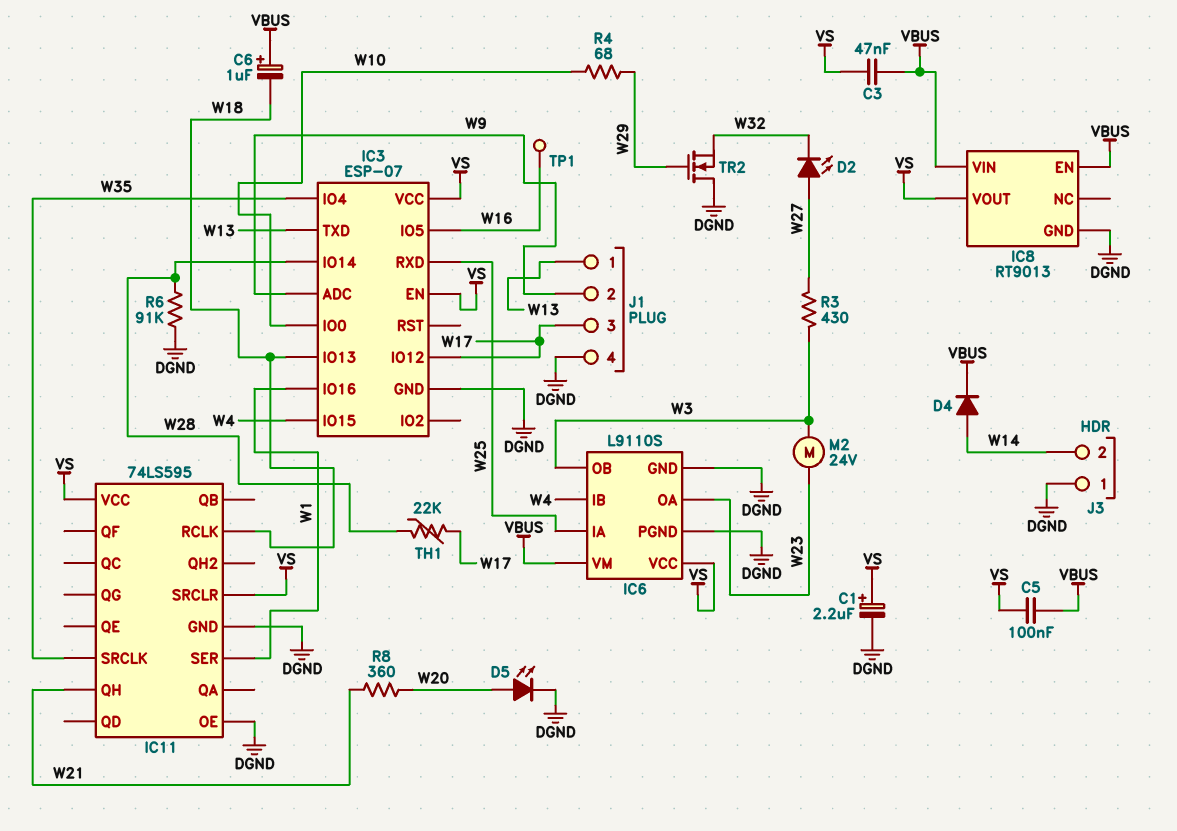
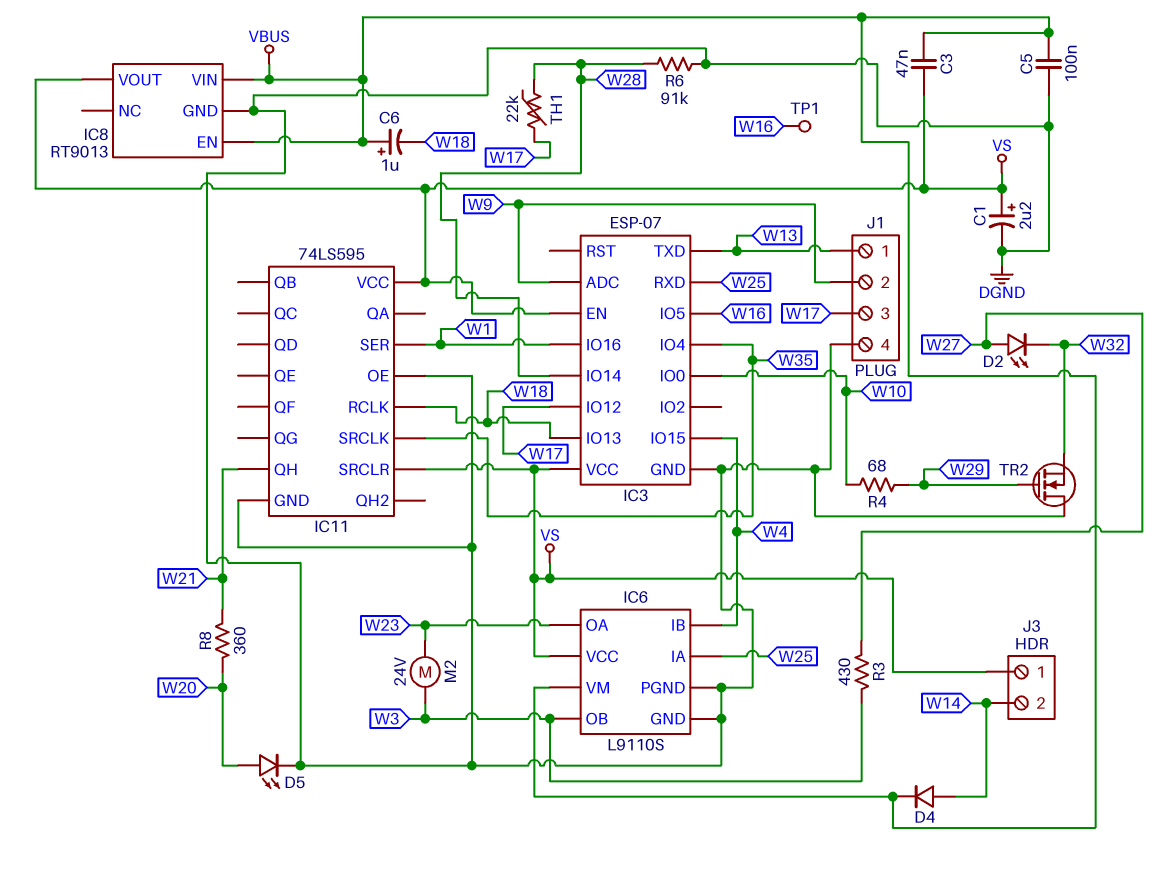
C5: 100nF (VBUS, VS) -> 100nF (DGND, VBUS)
J3 pin 1: DGND -> VS

